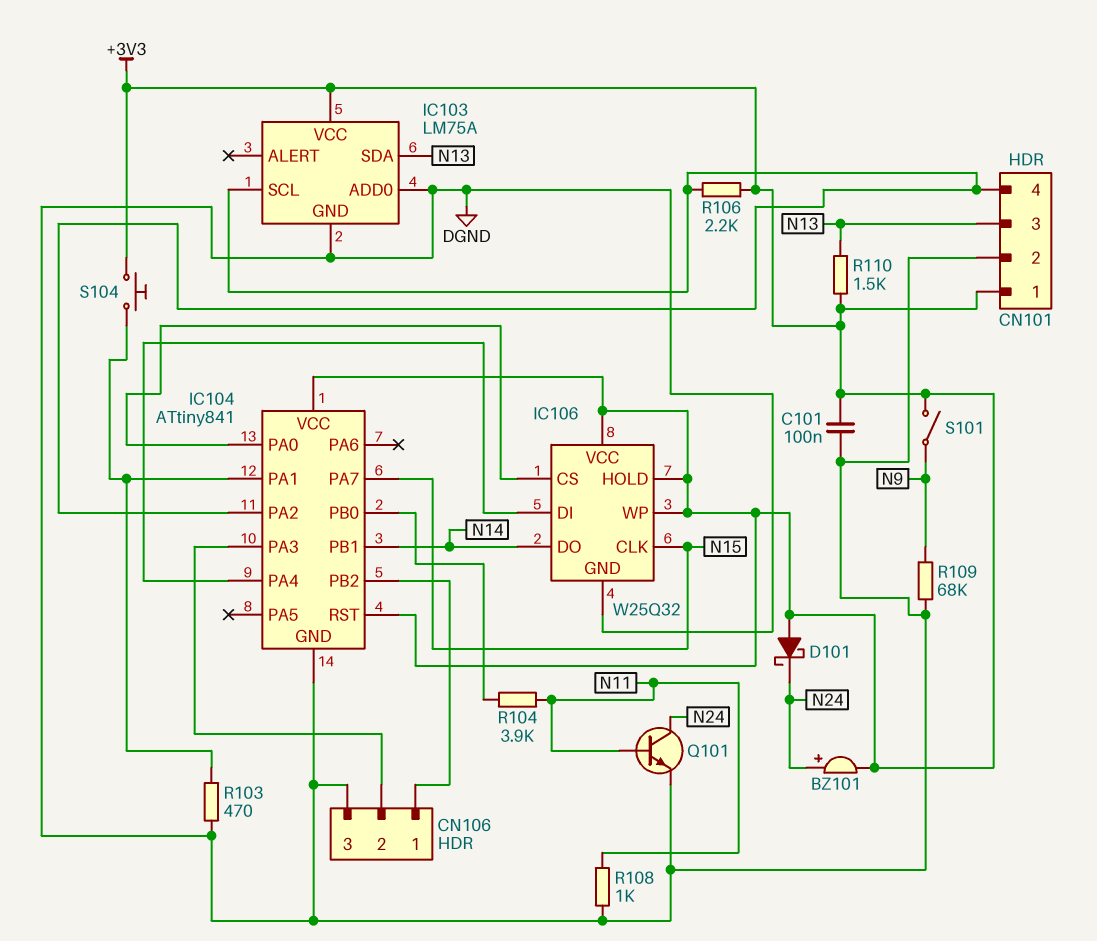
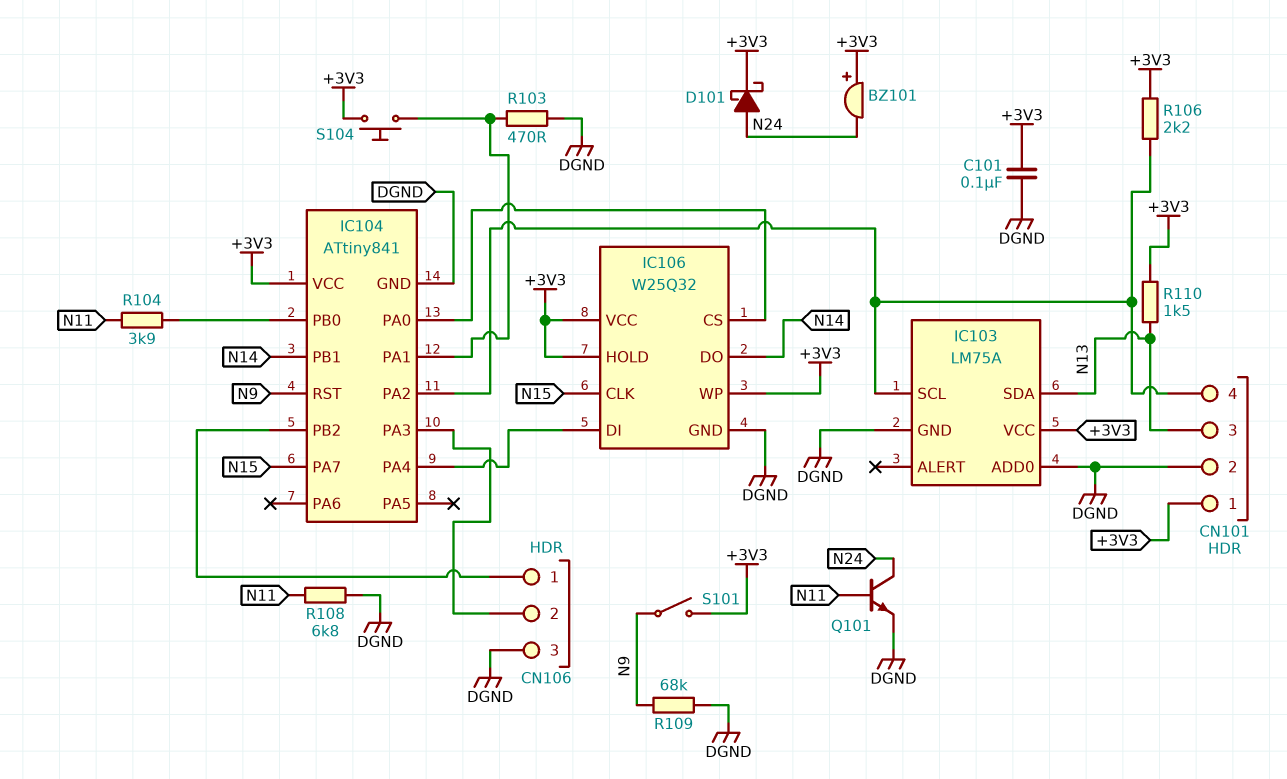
BZ101: buzzer (plus N24, minus +3V3) -> buzzer (plus +3V3, minus N24)
D101: schottky (A +3V3, K N24) -> schottky (A N24, K +3V3)
IC104 pin RST: +3V3 -> N9
R108: 1k (DGND, N11) -> 6.8k (DGND, N11)

